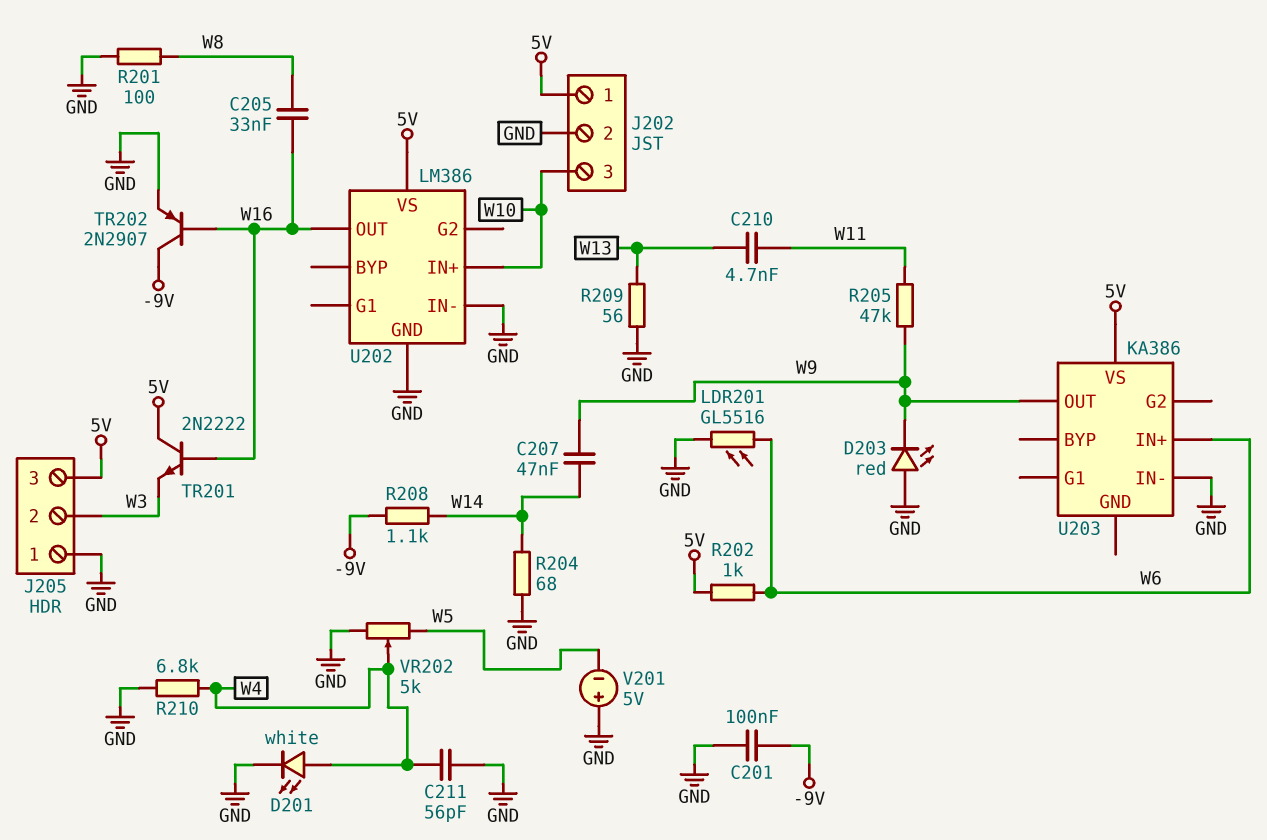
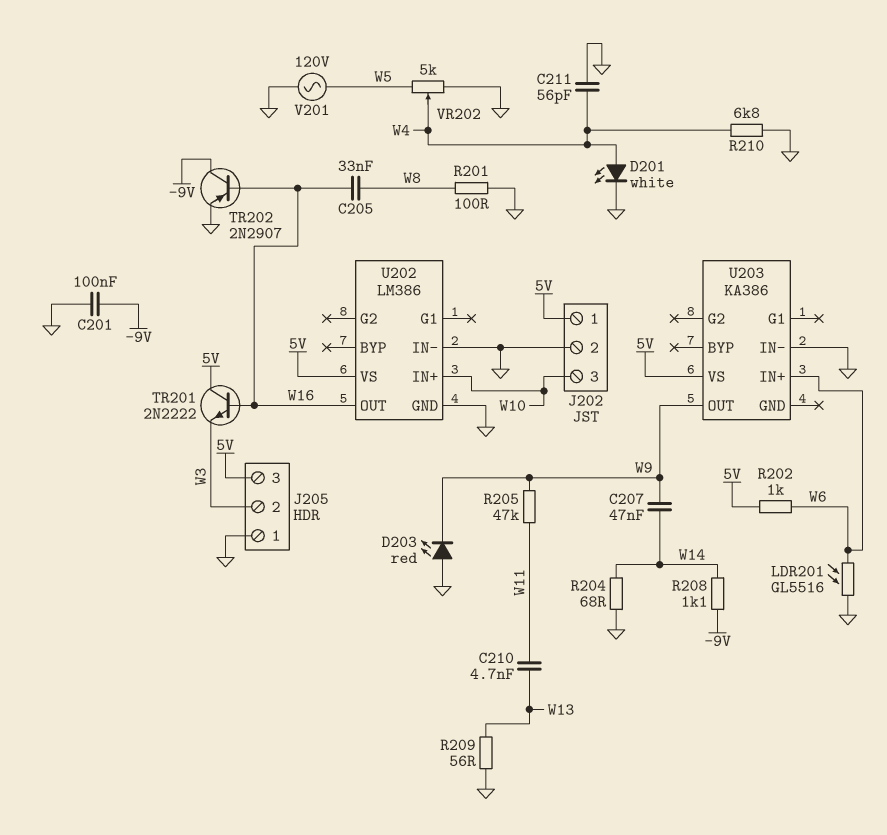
V201: 5V (plus GND, minus W5) -> AC 120V (GND, W5)

